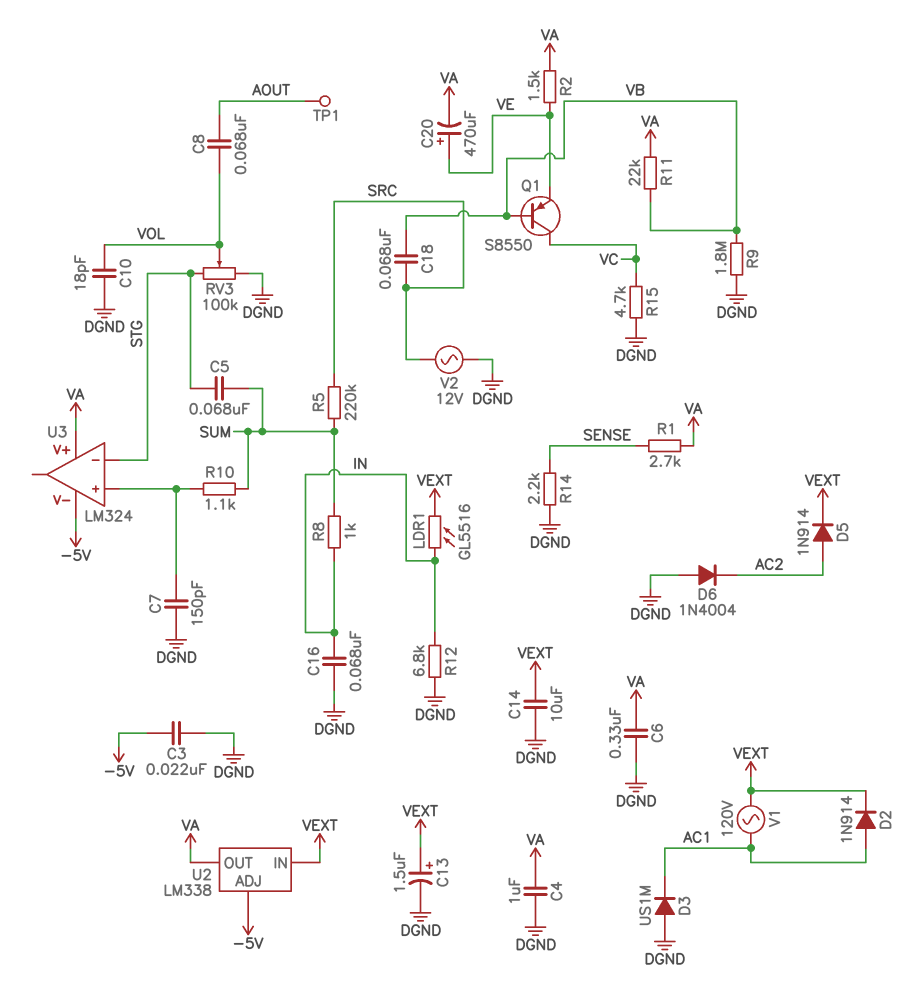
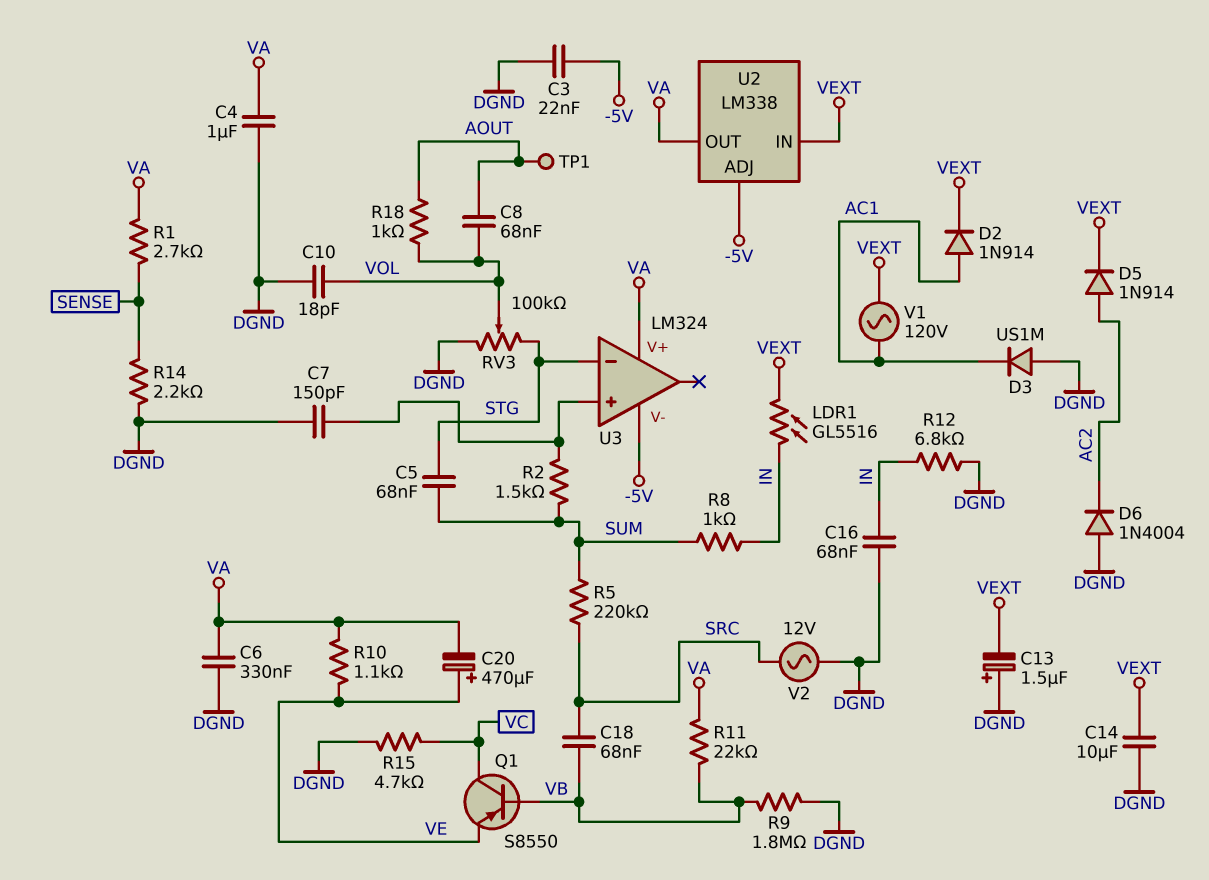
C13: 1.5uF (plus VEXT, minus DGND) -> 1.5uF (plus DGND, minus VEXT)
R2: 1.5k (VA, VE) -> 1.5k (SUM, U3/in+)
R10: 1.1k (SUM, U3/in+) -> 1.1k (VA, VE)
R18: none -> 1k (AOUT, VOL)

